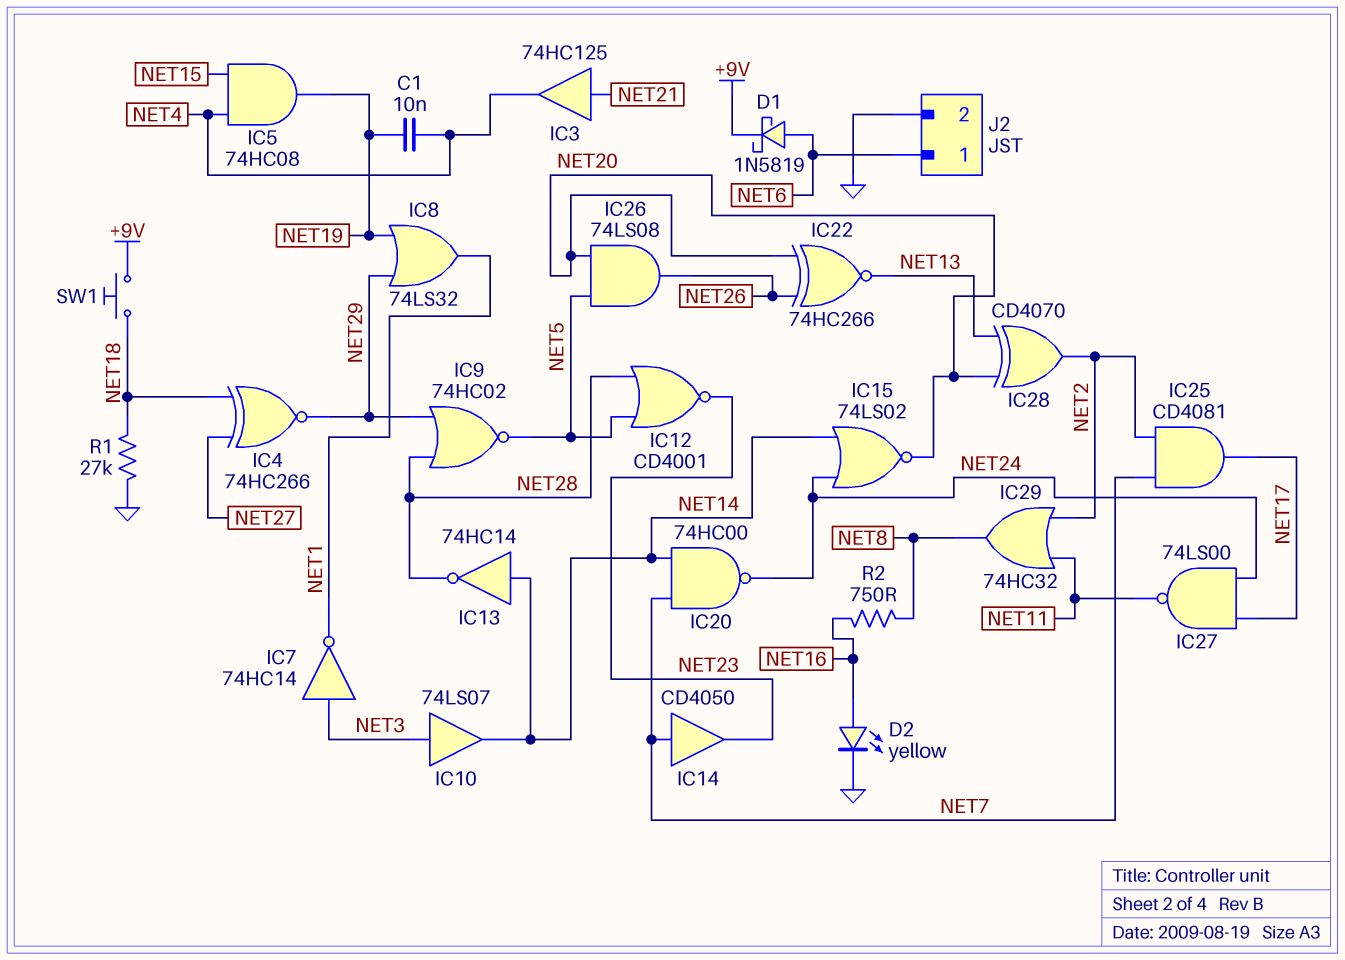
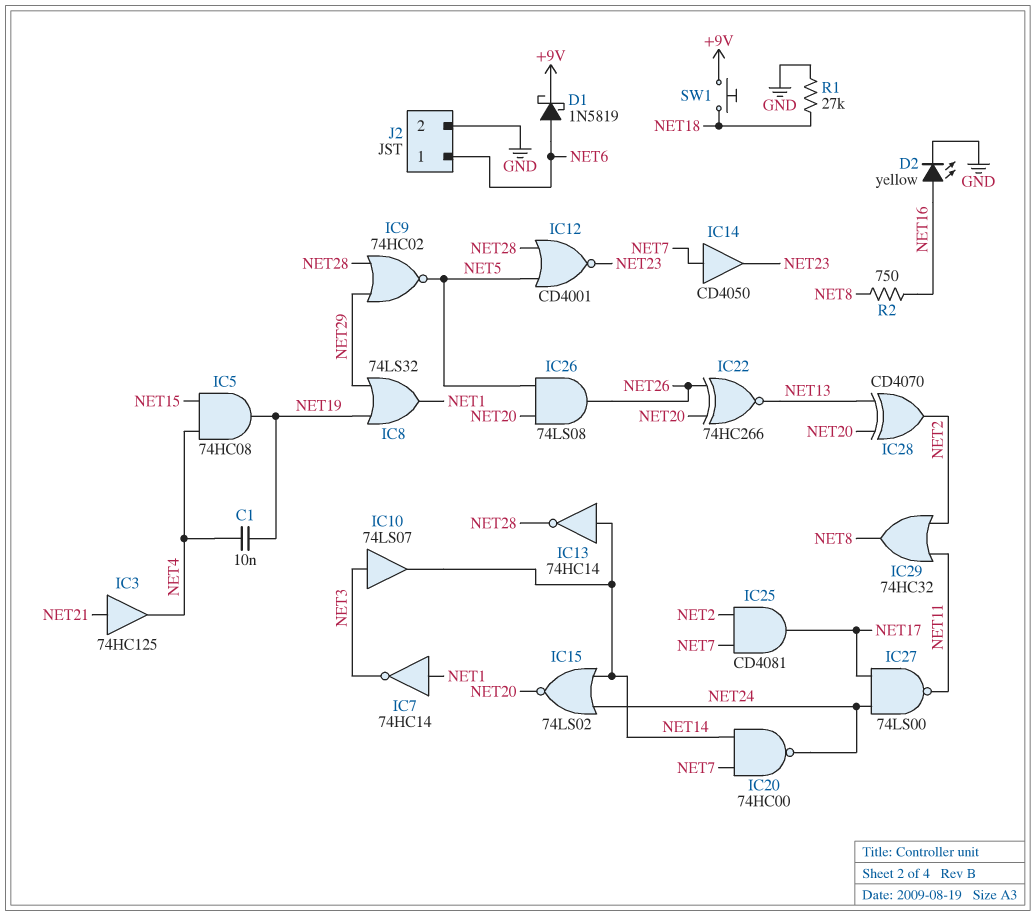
IC4: XNOR 74HC266 (in NET18, in NET27, out NET29) -> none
IC7: NOT 74HC14 (in NET3, out NET1) -> NOT 74HC14 (in NET1, out NET3)

